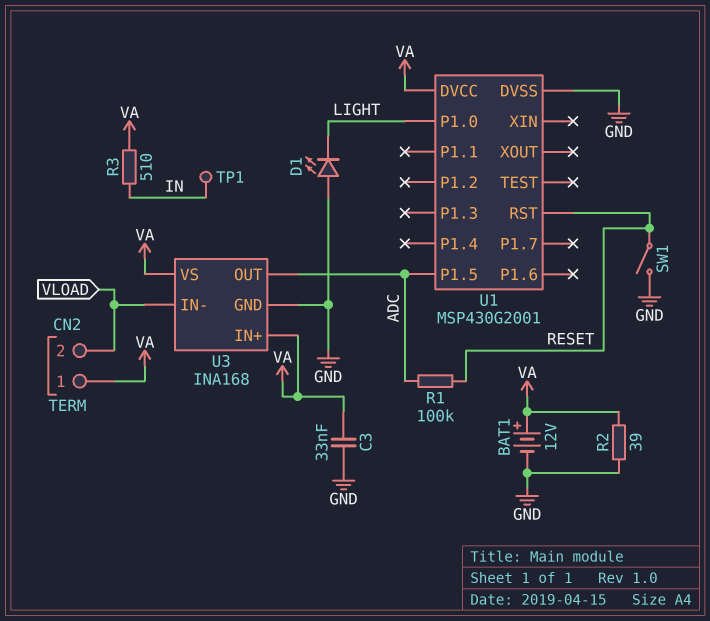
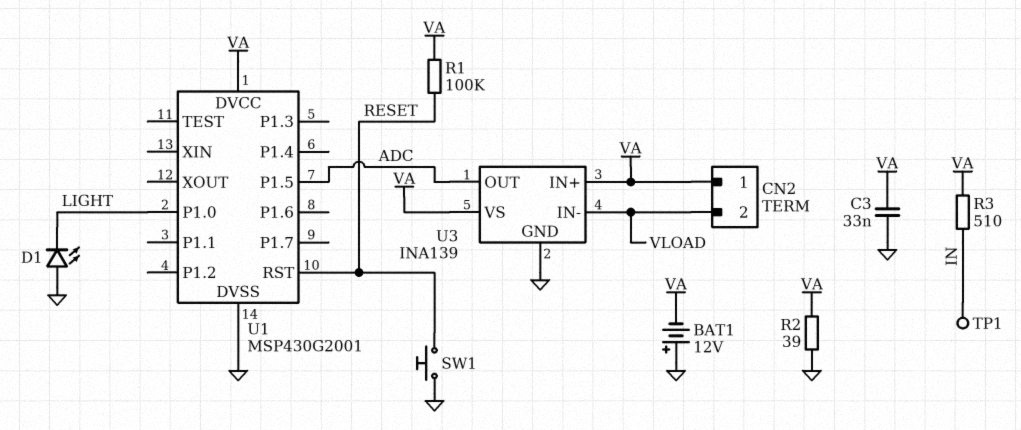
BAT1: 12V (plus VA, minus GND) -> 12V (plus GND, minus VA)
R1: 100k (ADC, RESET) -> 100k (RESET, VA)
SW1: switch (GND, RESET) -> button (GND, RESET)
U3: INA168 -> INA139

